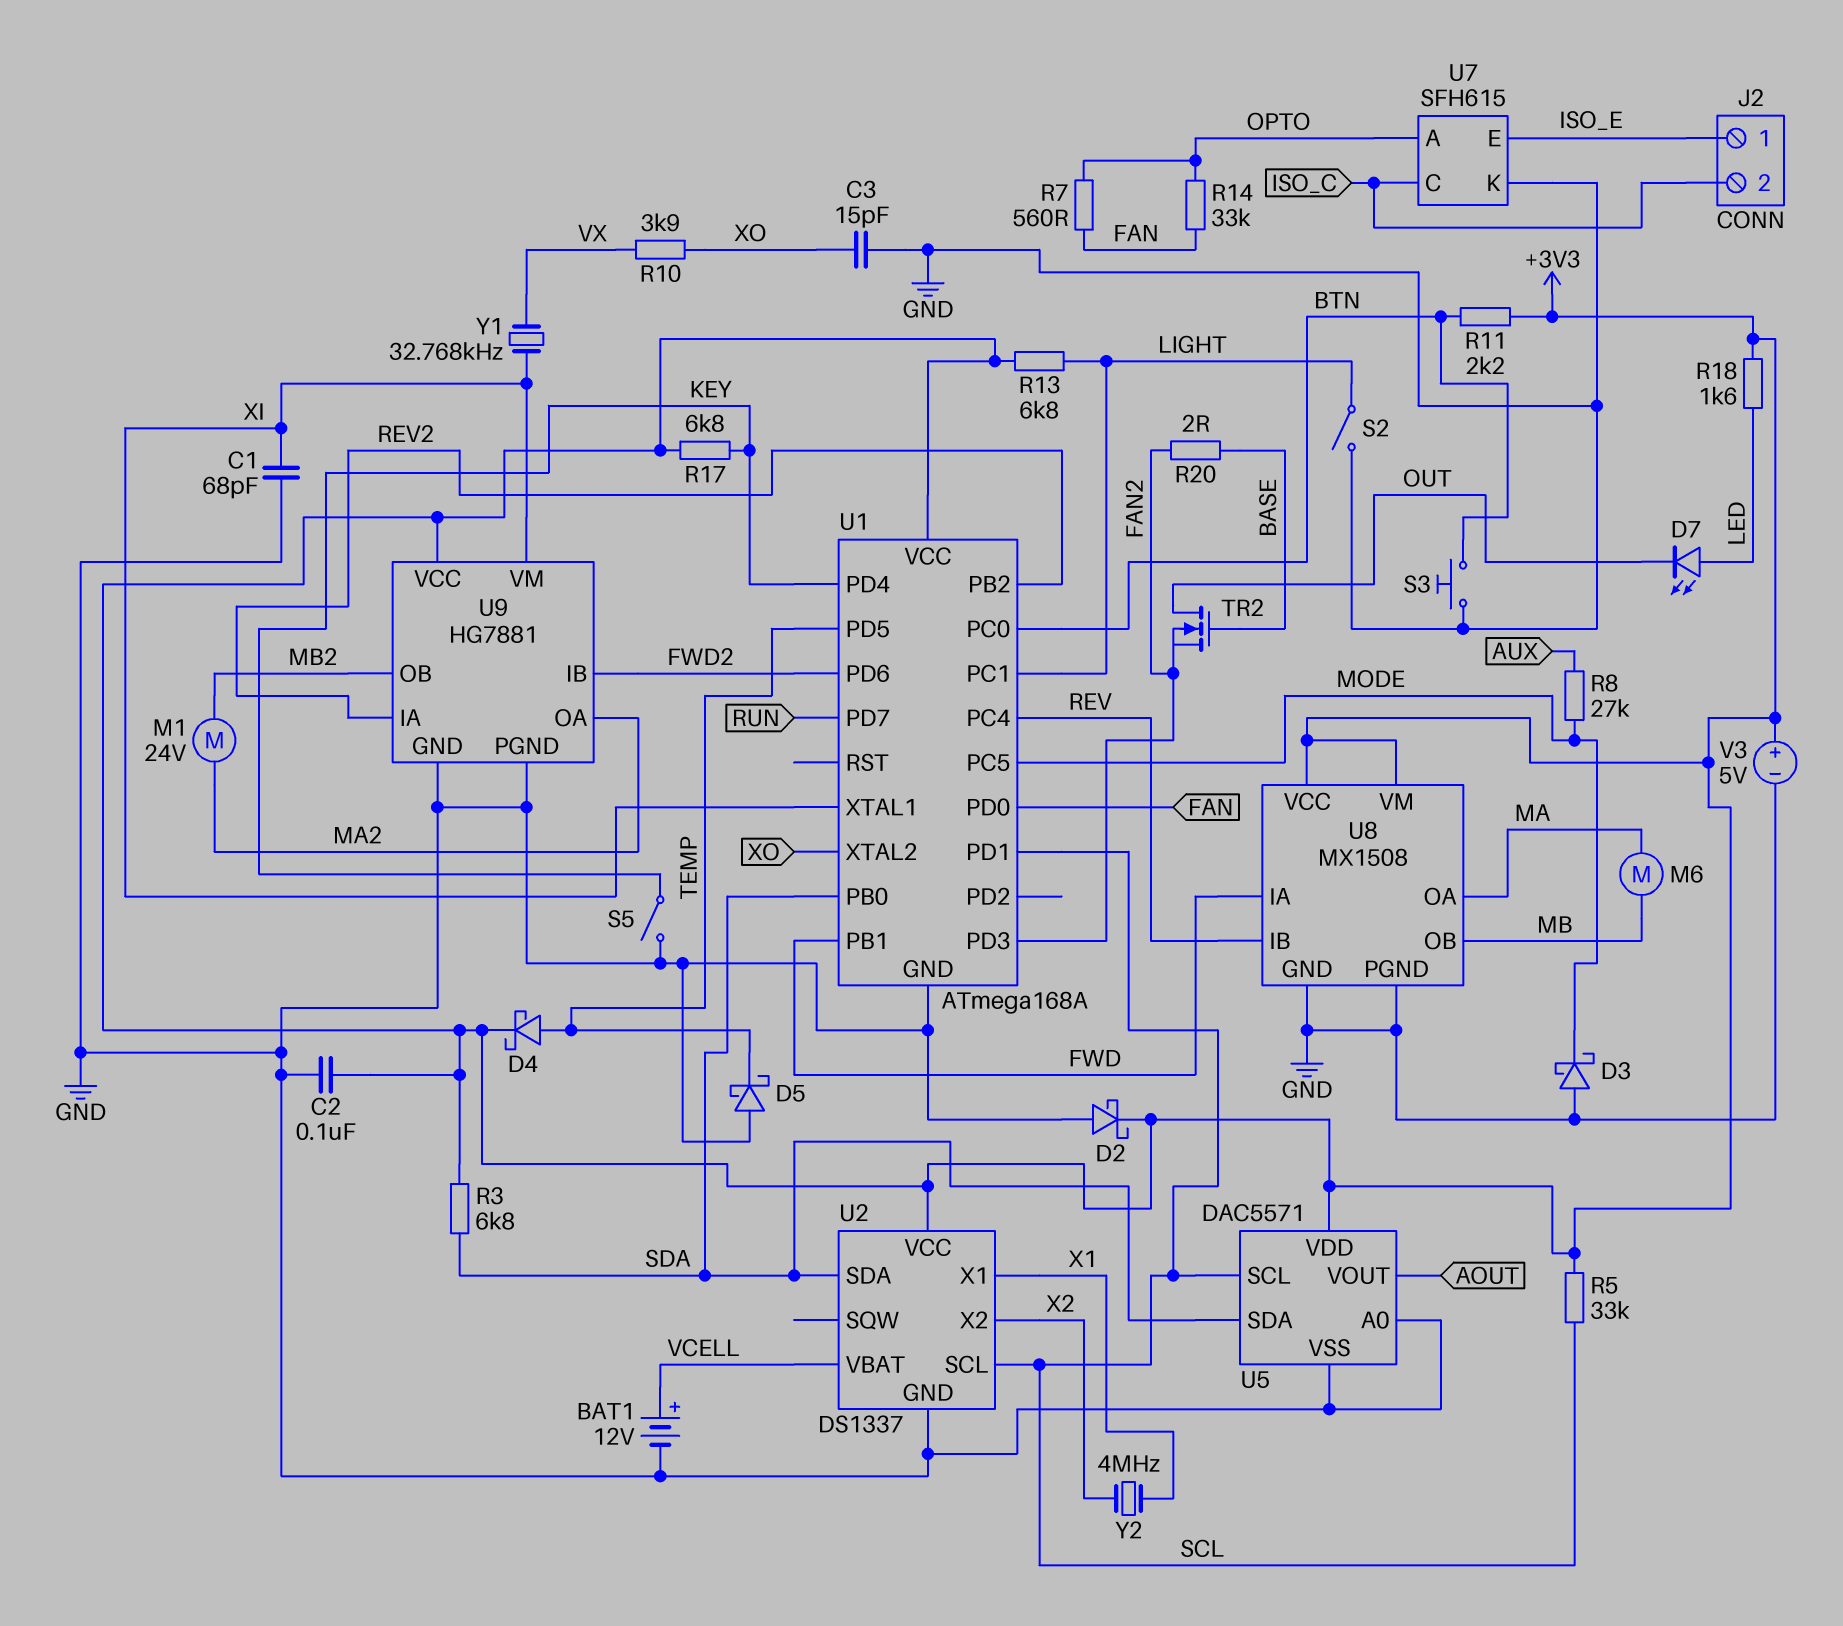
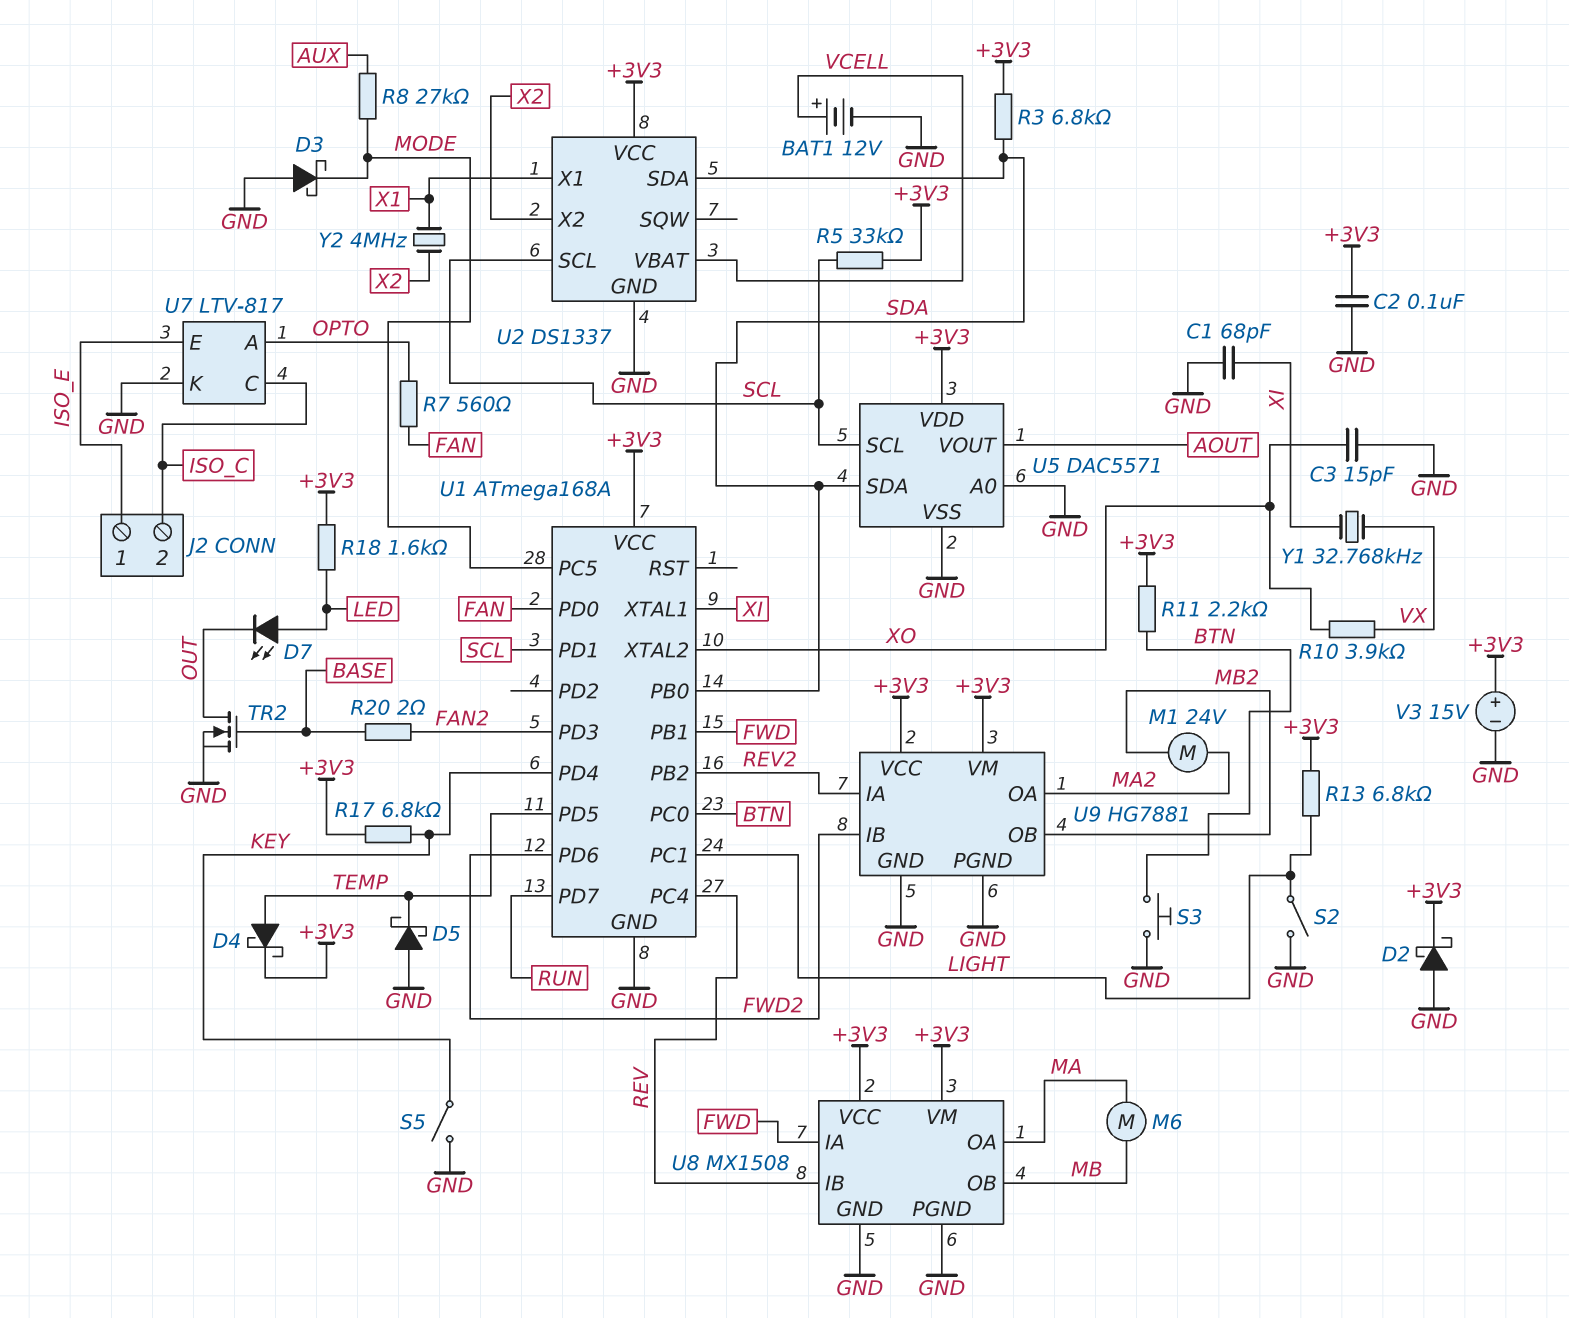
R14: 33k (FAN, OPTO) -> none
TR2: NMOS (G BASE, D OUT, S FAN2) -> NMOS (G BASE, D OUT, S GND)
U7: SFH615 -> LTV-817
U9 pin VM: XI -> +3V3
V3: 5V (plus +3V3, minus GND) -> 15V (plus +3V3, minus GND)

